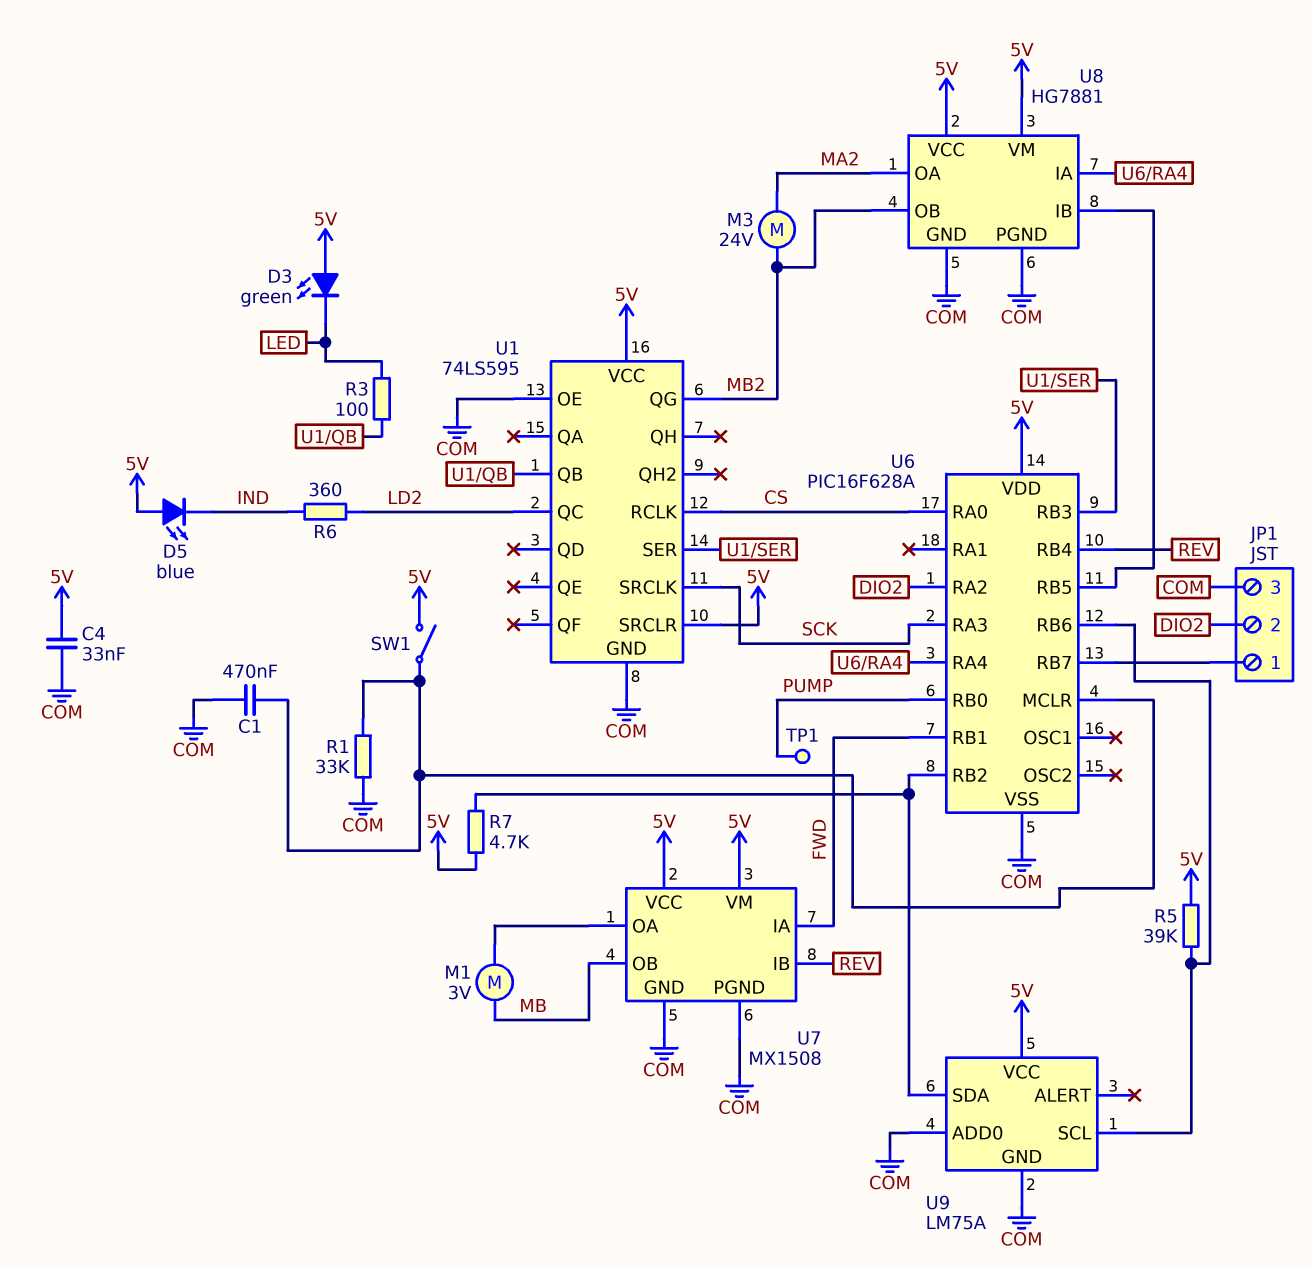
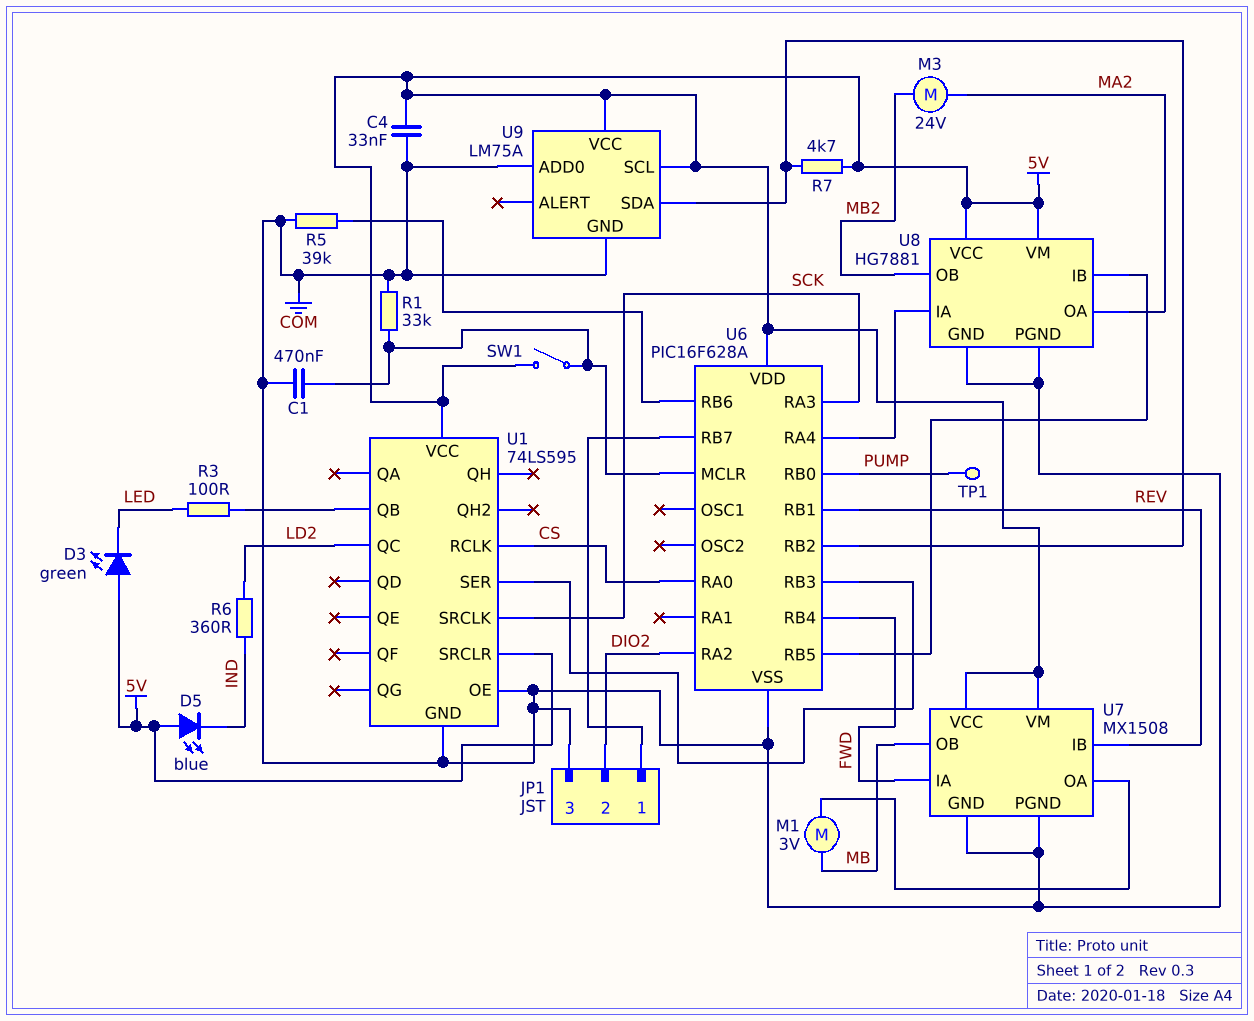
R5: 39k (5V, U6/RB6) -> 39k (COM, U6/RB6)
U1 pin QG: MB2 -> none
U6 pin RB1: FWD -> REV
U6 pin RB4: REV -> FWD
U9 pin SCL: U6/RB6 -> 5V

